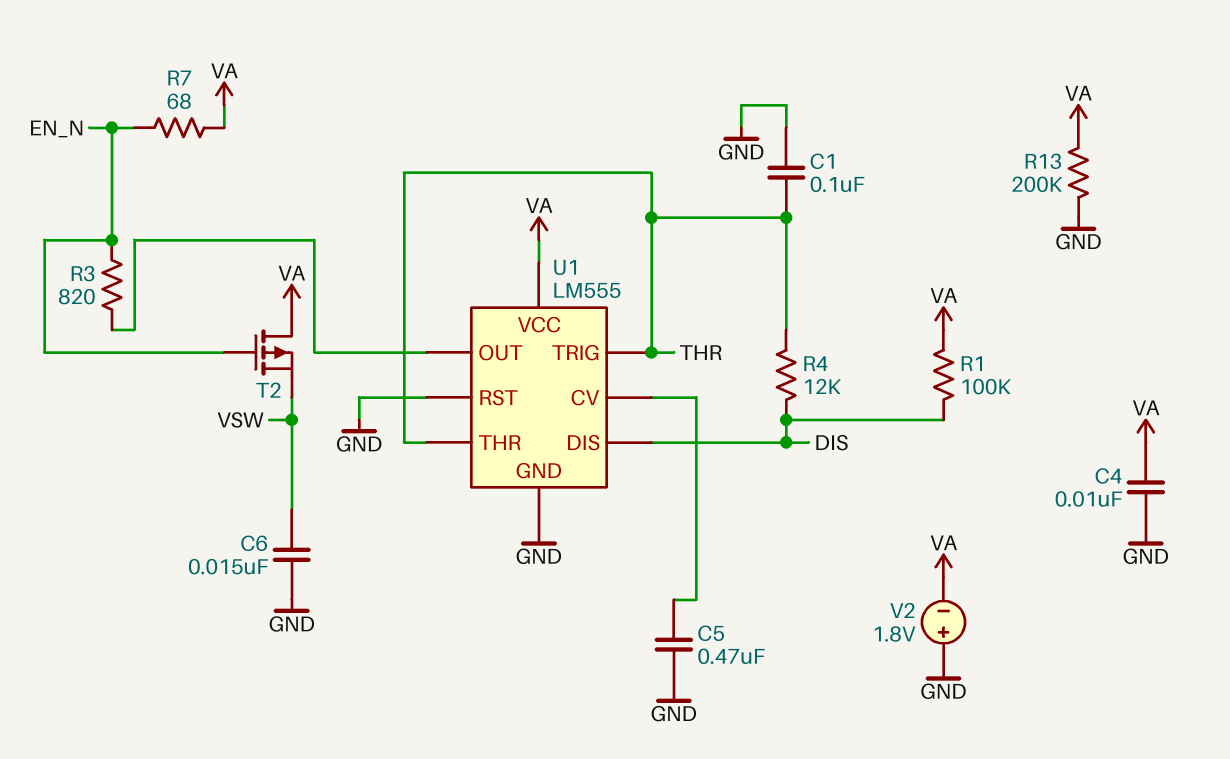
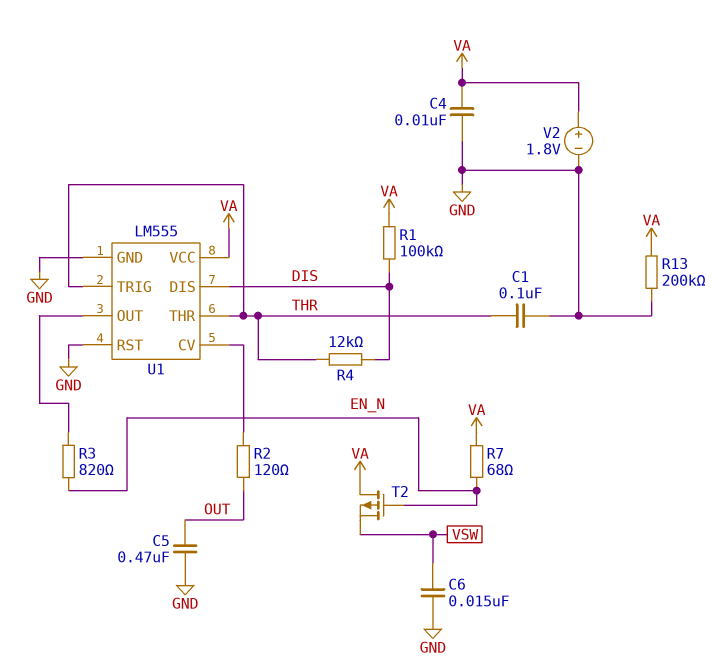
C5: 470nF (GND, U1/CV) -> 470nF (GND, OUT)
R2: none -> 120 (OUT, U1/CV)
V2: 1.8V (plus GND, minus VA) -> 1.8V (plus VA, minus GND)

